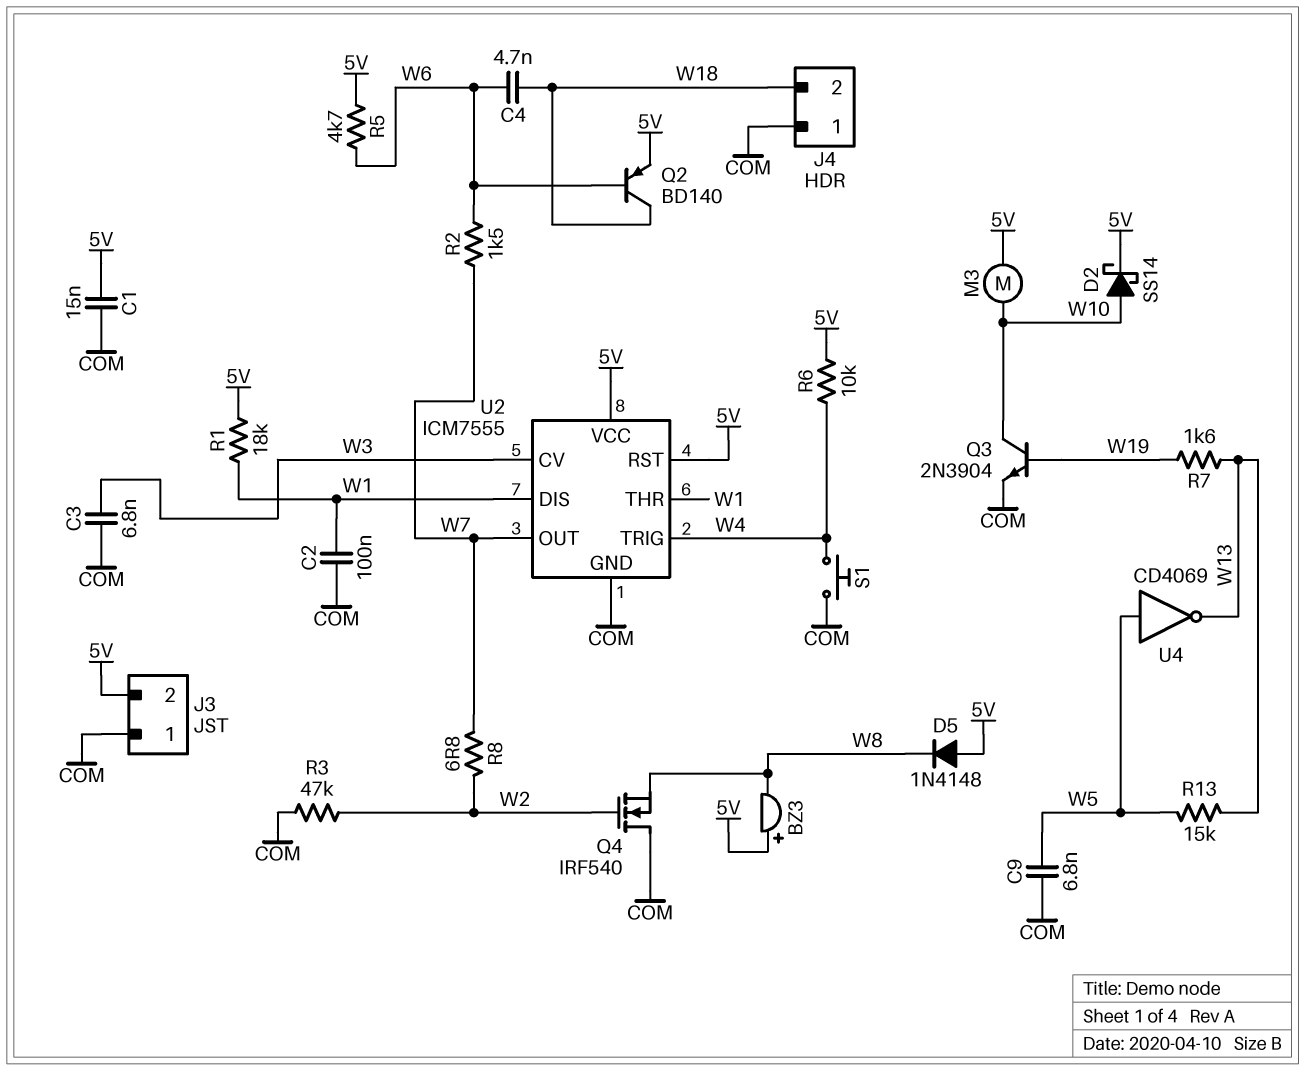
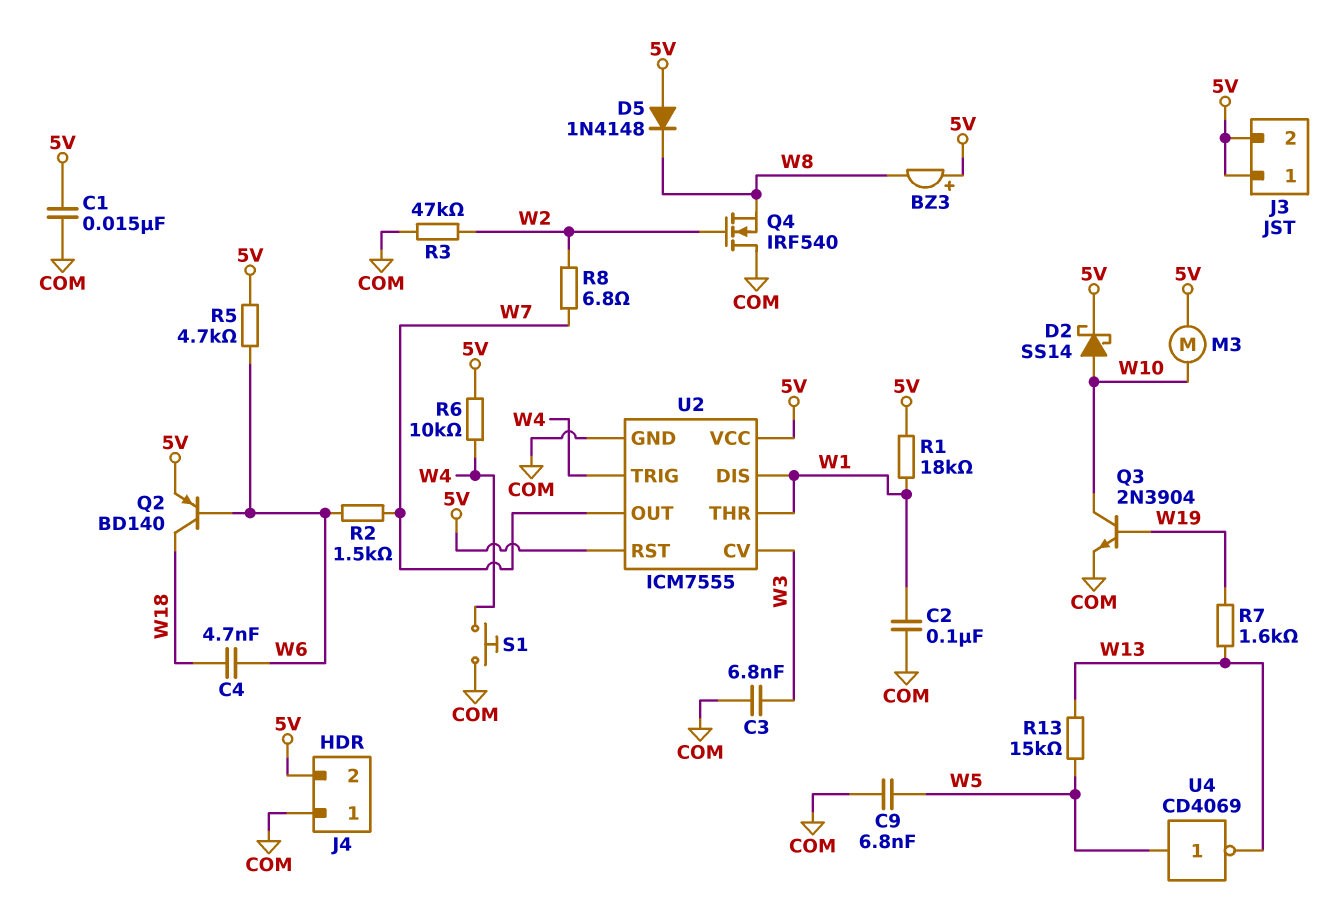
J3 pin 1: COM -> 5V
J4 pin 2: W18 -> 5V

